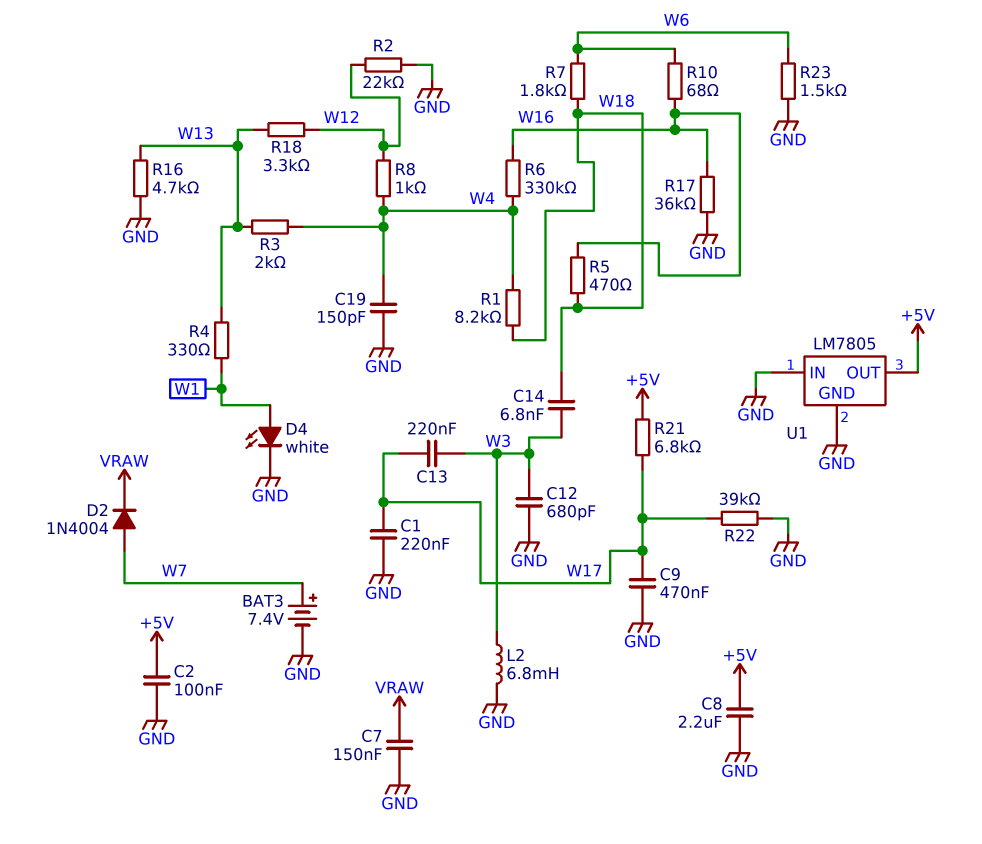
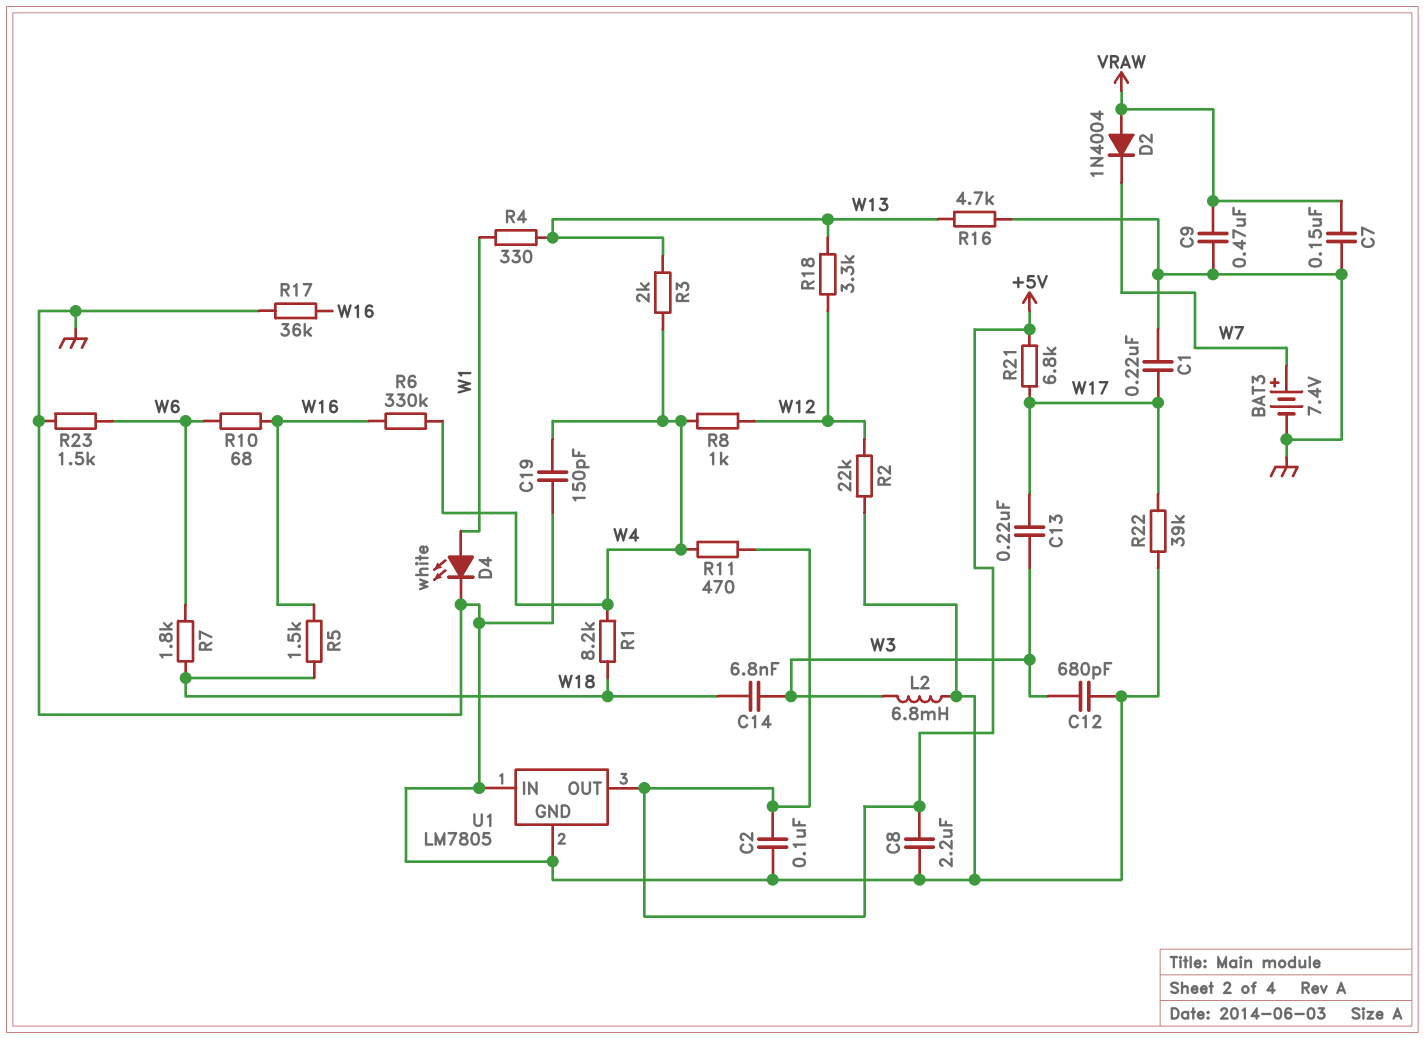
C9: 470nF (GND, W17) -> 470nF (GND, VRAW)
D2: diode 1N4004 (A W7, K VRAW) -> diode 1N4004 (A VRAW, K W7)
R5: 470 (W16, W18) -> 1.5k (W16, W18)
R11: none -> 470 (+5V, W4)

